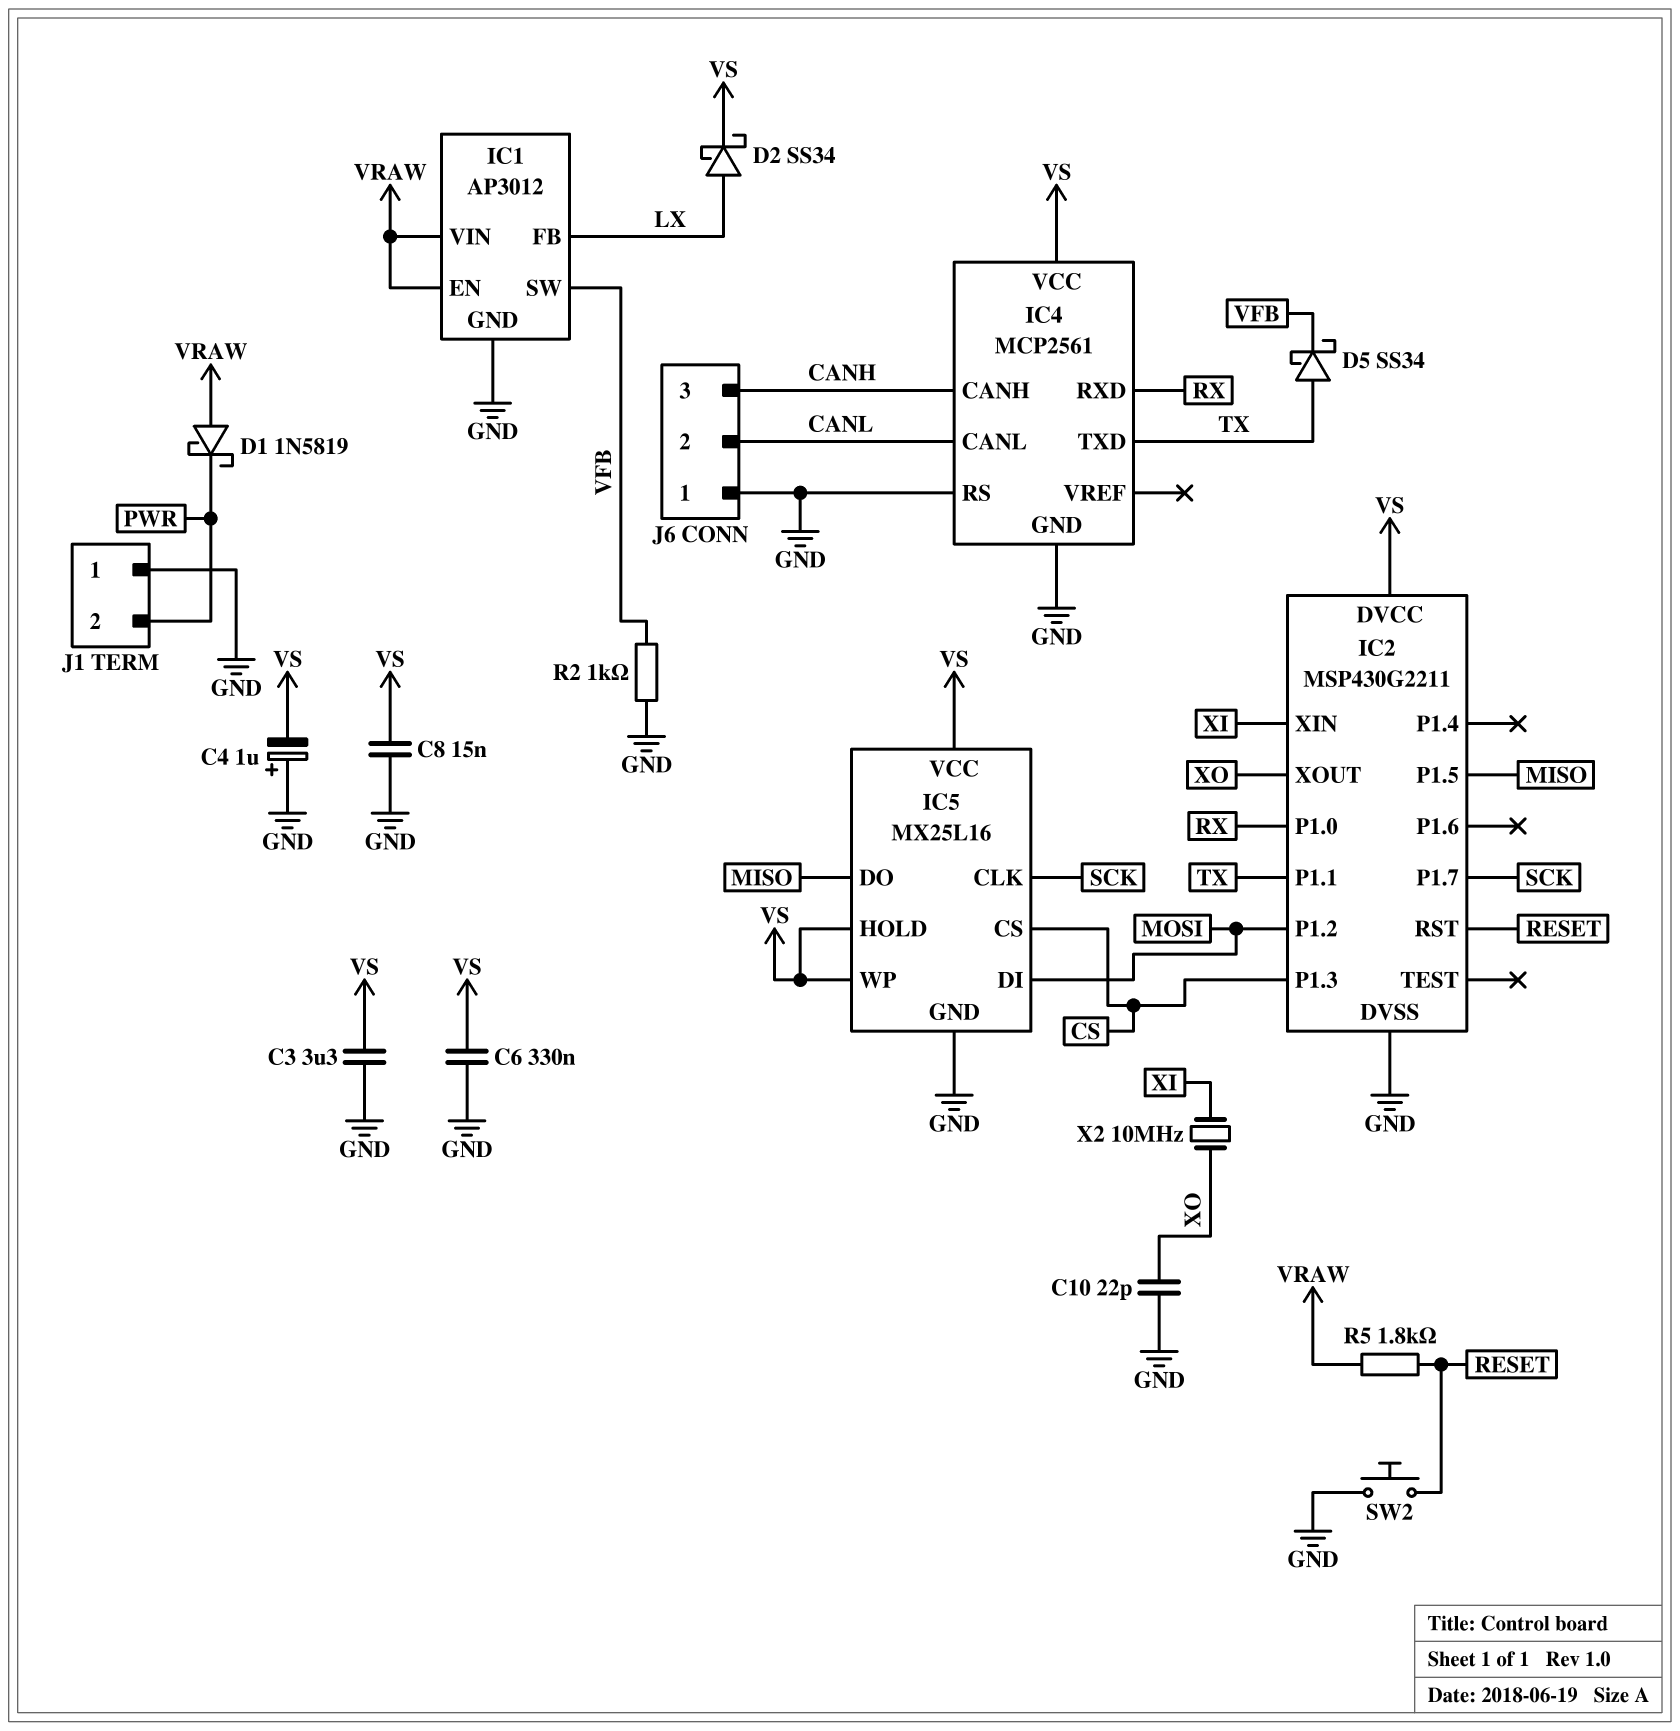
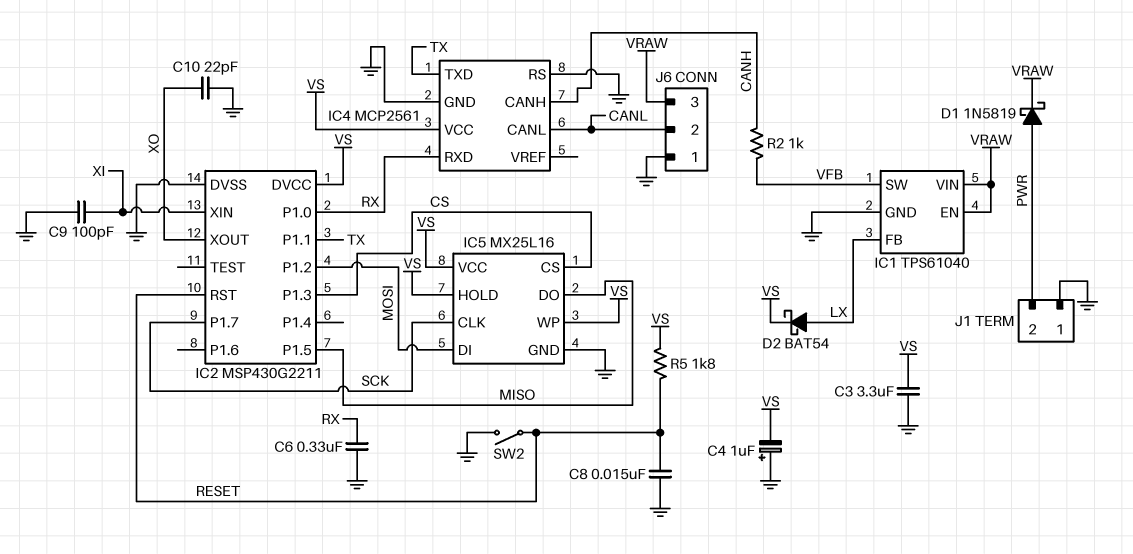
C6: 330nF (GND, VS) -> 330nF (GND, RX)
C8: 15nF (GND, VS) -> 15nF (GND, RESET)
C9: none -> 100pF (GND, XI)
D1: schottky 1N5819 (A VRAW, K PWR) -> schottky 1N5819 (A PWR, K VRAW)
D2: schottky SS34 (A LX, K VS) -> schottky BAT54 (A LX, K VS)
D5: schottky SS34 (A TX, K VFB) -> none
IC1: AP3012 -> TPS61040
J6 pin 3: CANH -> VRAW
R2: 1k (GND, VFB) -> 1k (CANH, VFB)
R5: 1.8k (RESET, VRAW) -> 1.8k (RESET, VS)
SW2: button (GND, RESET) -> switch (GND, RESET)
X2: 10MHz (XI, XO) -> none

